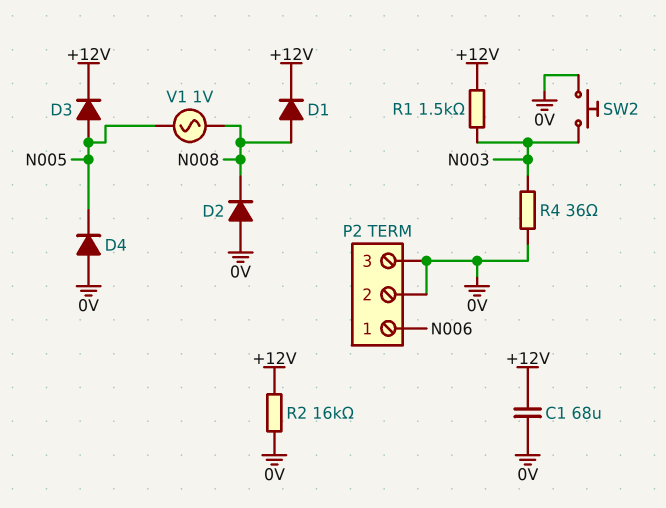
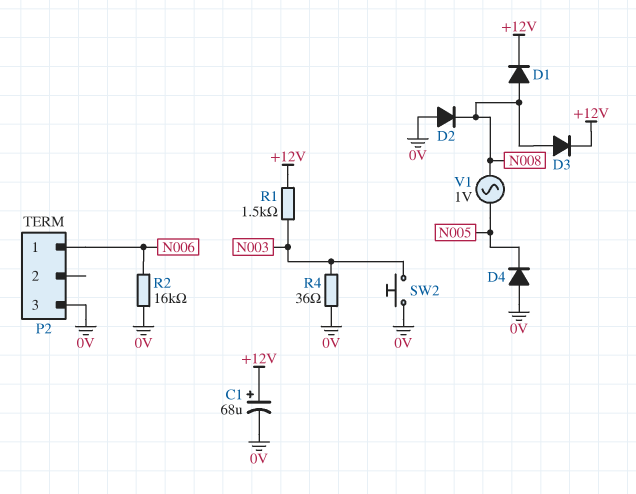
C1: 68uF (+12V, 0V) -> 68uF (plus +12V, minus 0V)
D3: diode (A N005, K +12V) -> diode (A N008, K +12V)
P2 pin 2: 0V -> none
R2: 16k (+12V, 0V) -> 16k (0V, N006)

